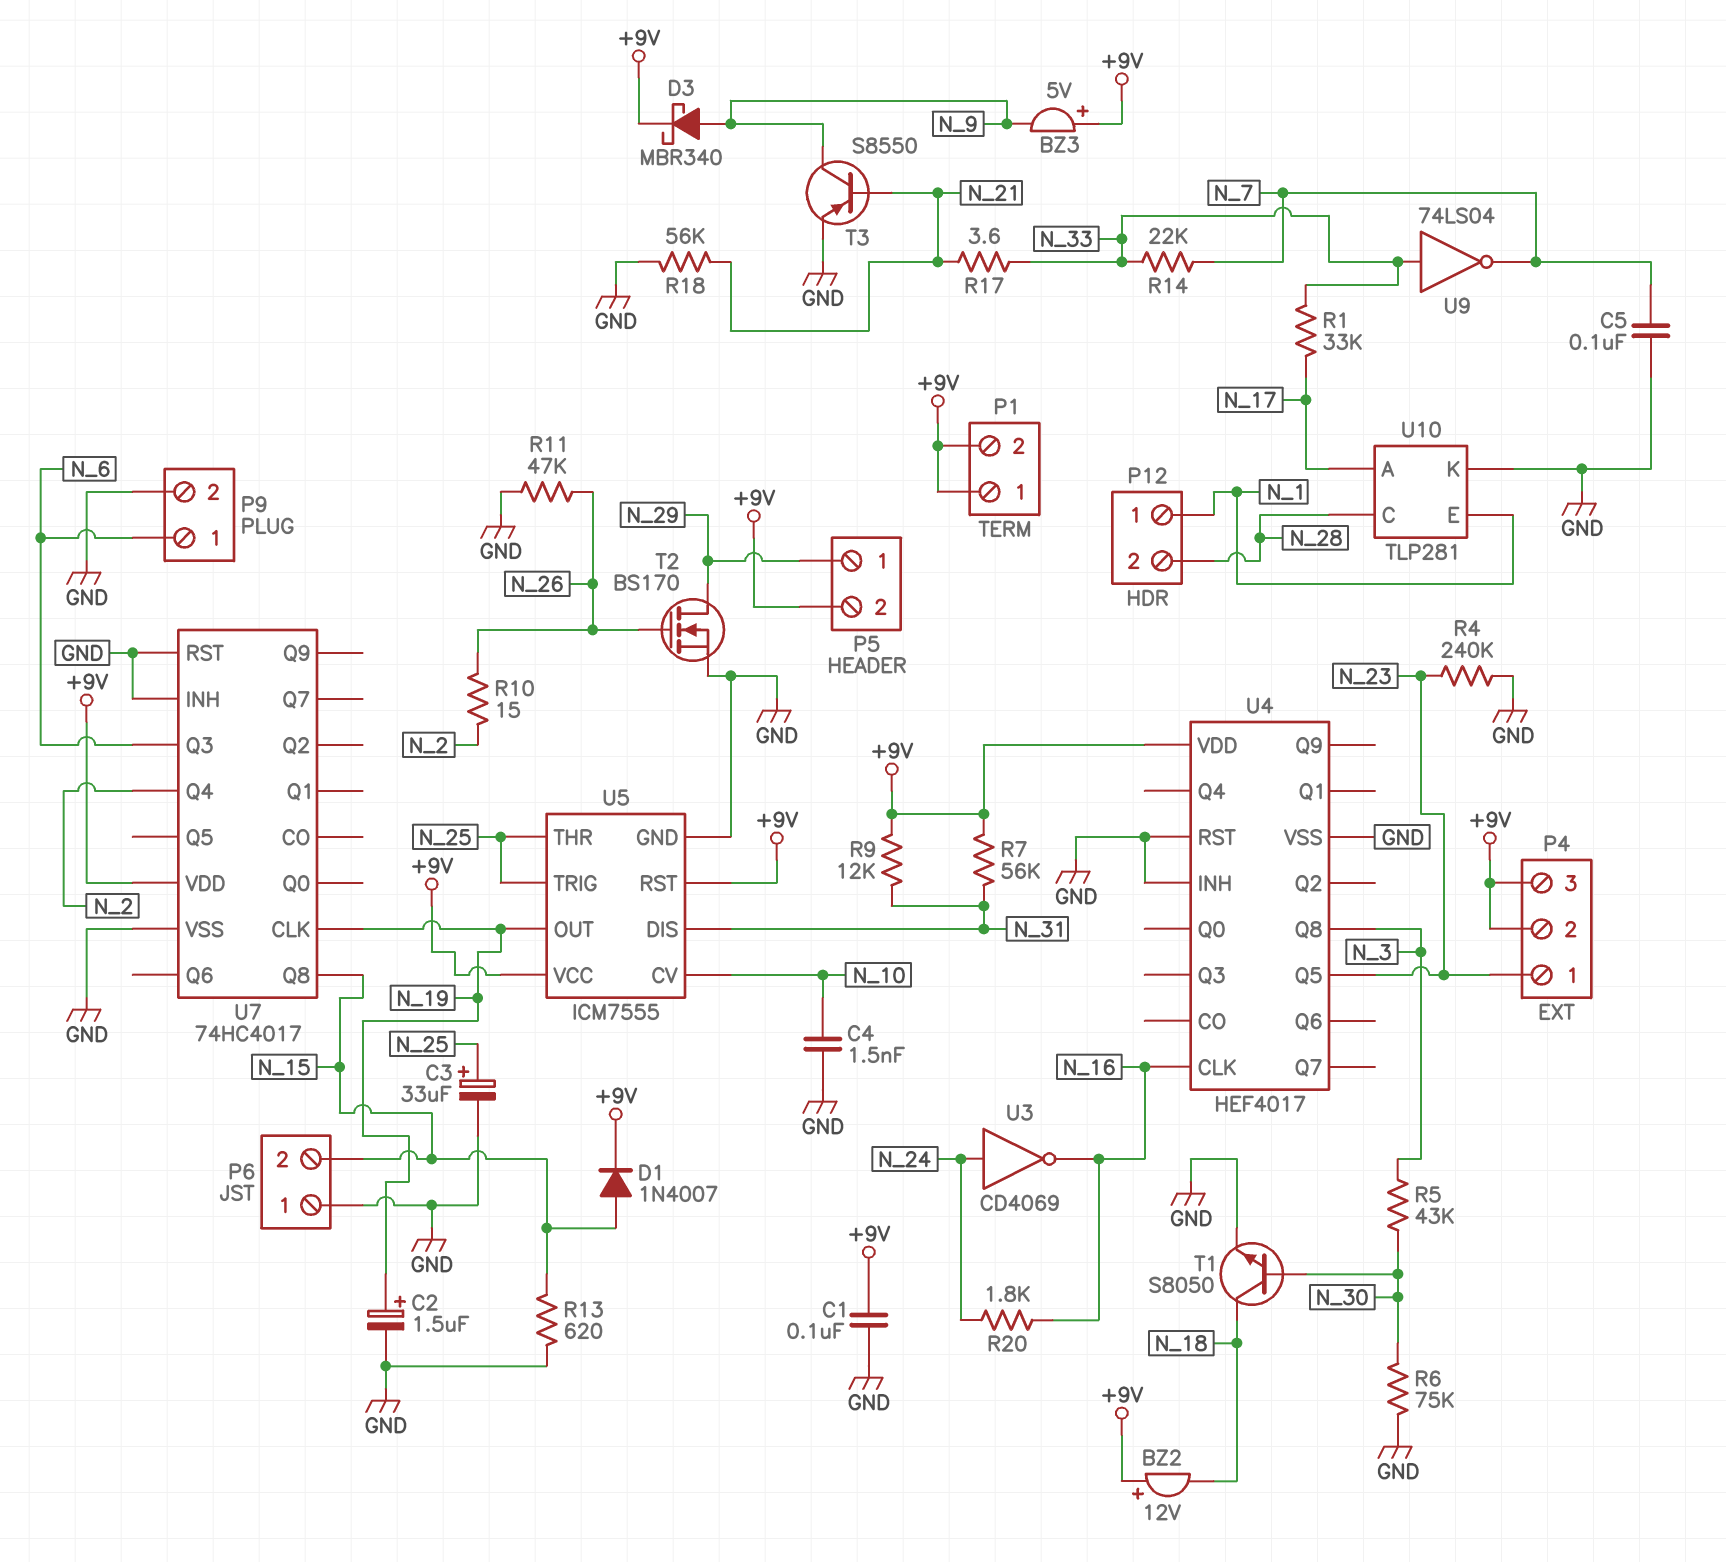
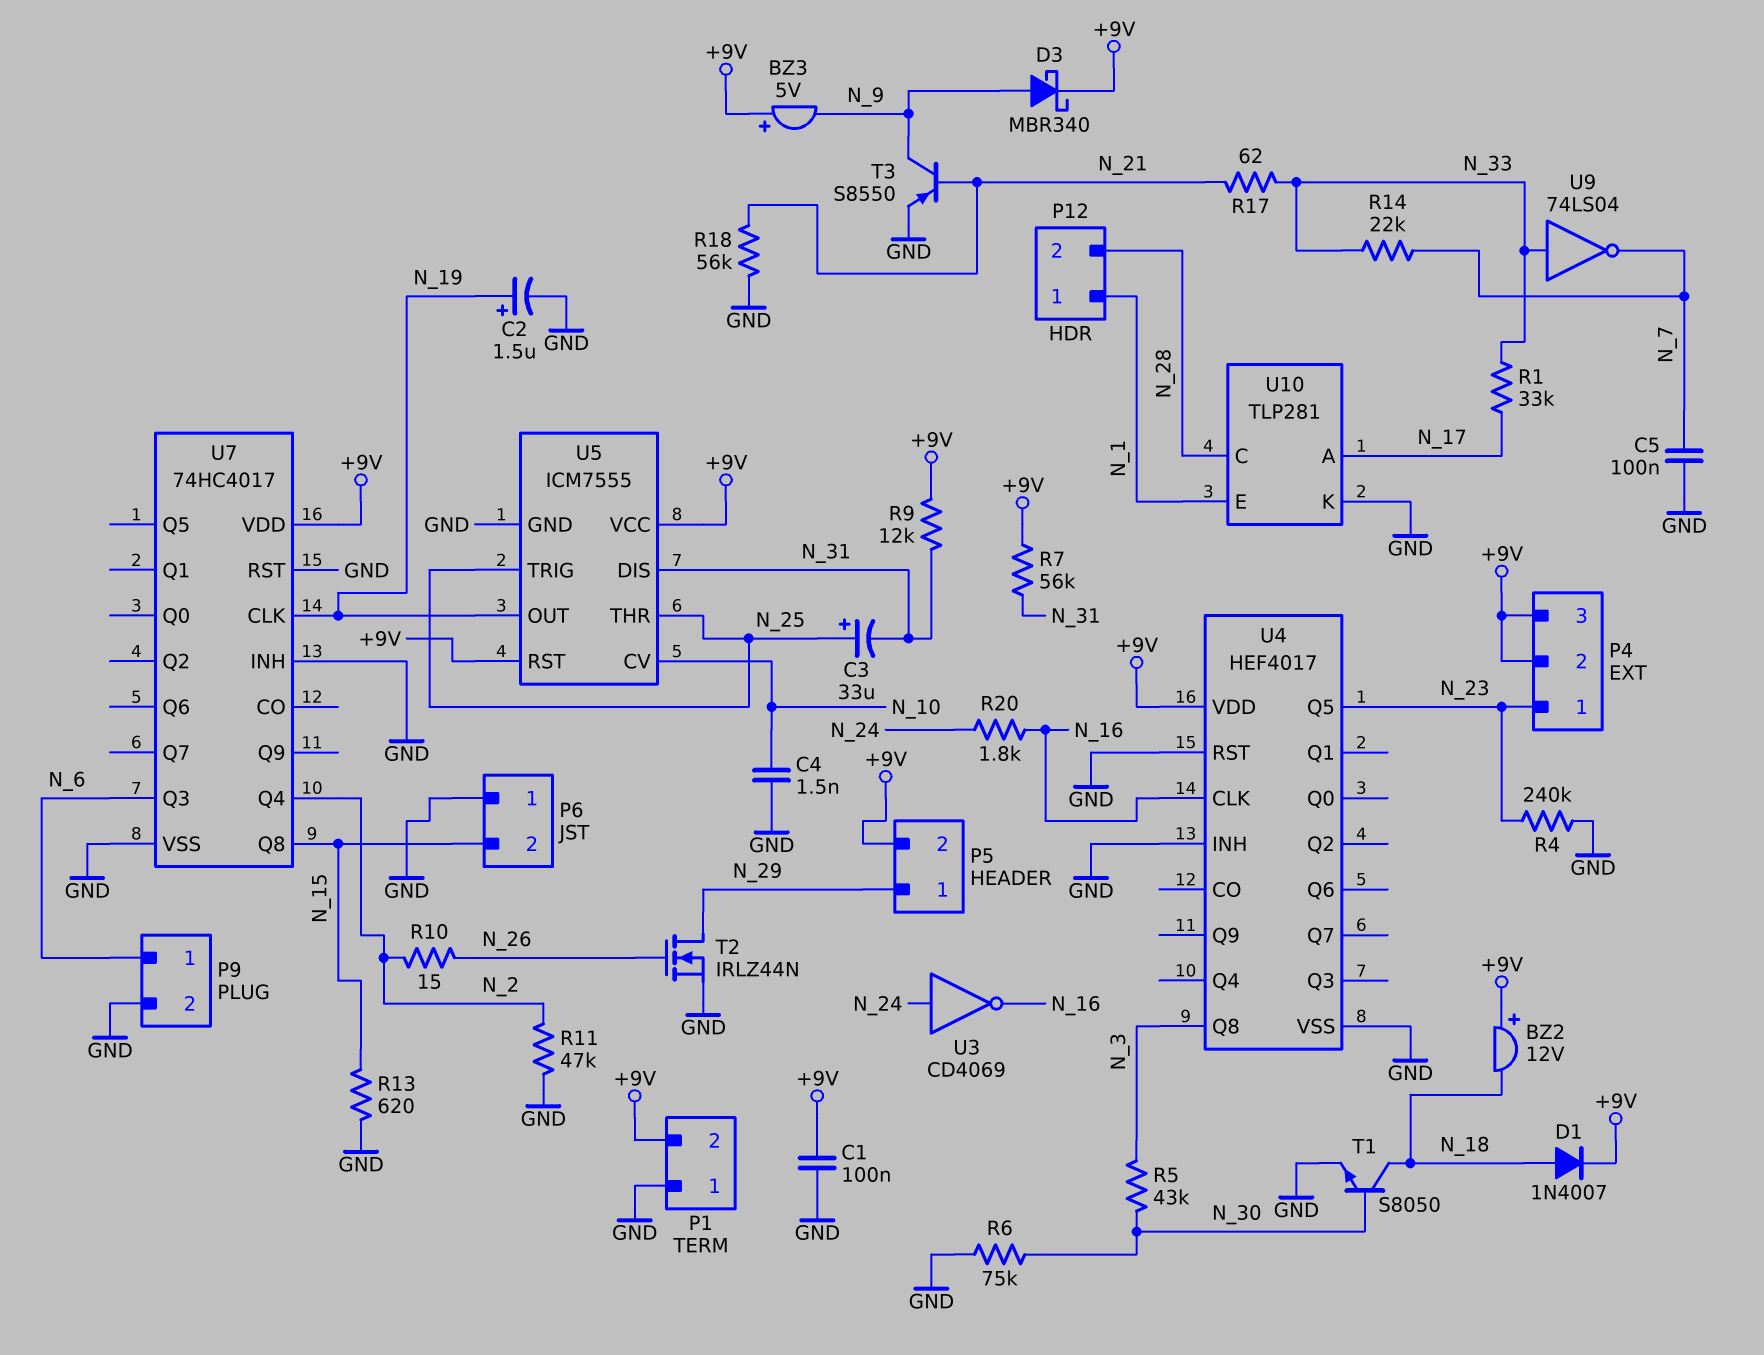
C3: 33uF (plus N_25, minus GND) -> 33uF (plus N_25, minus N_31)
D1: diode 1N4007 (A N_15, K +9V) -> diode 1N4007 (A N_18, K +9V)
P1 pin 1: +9V -> GND
R11: 47k (GND, N_26) -> 47k (GND, N_2)
R17: 3.6 (N_21, N_33) -> 62 (N_21, N_33)
T2: NMOS BS170 (G N_26, D N_29, S GND) -> NMOS IRLZ44N (G N_26, D N_29, S GND)

